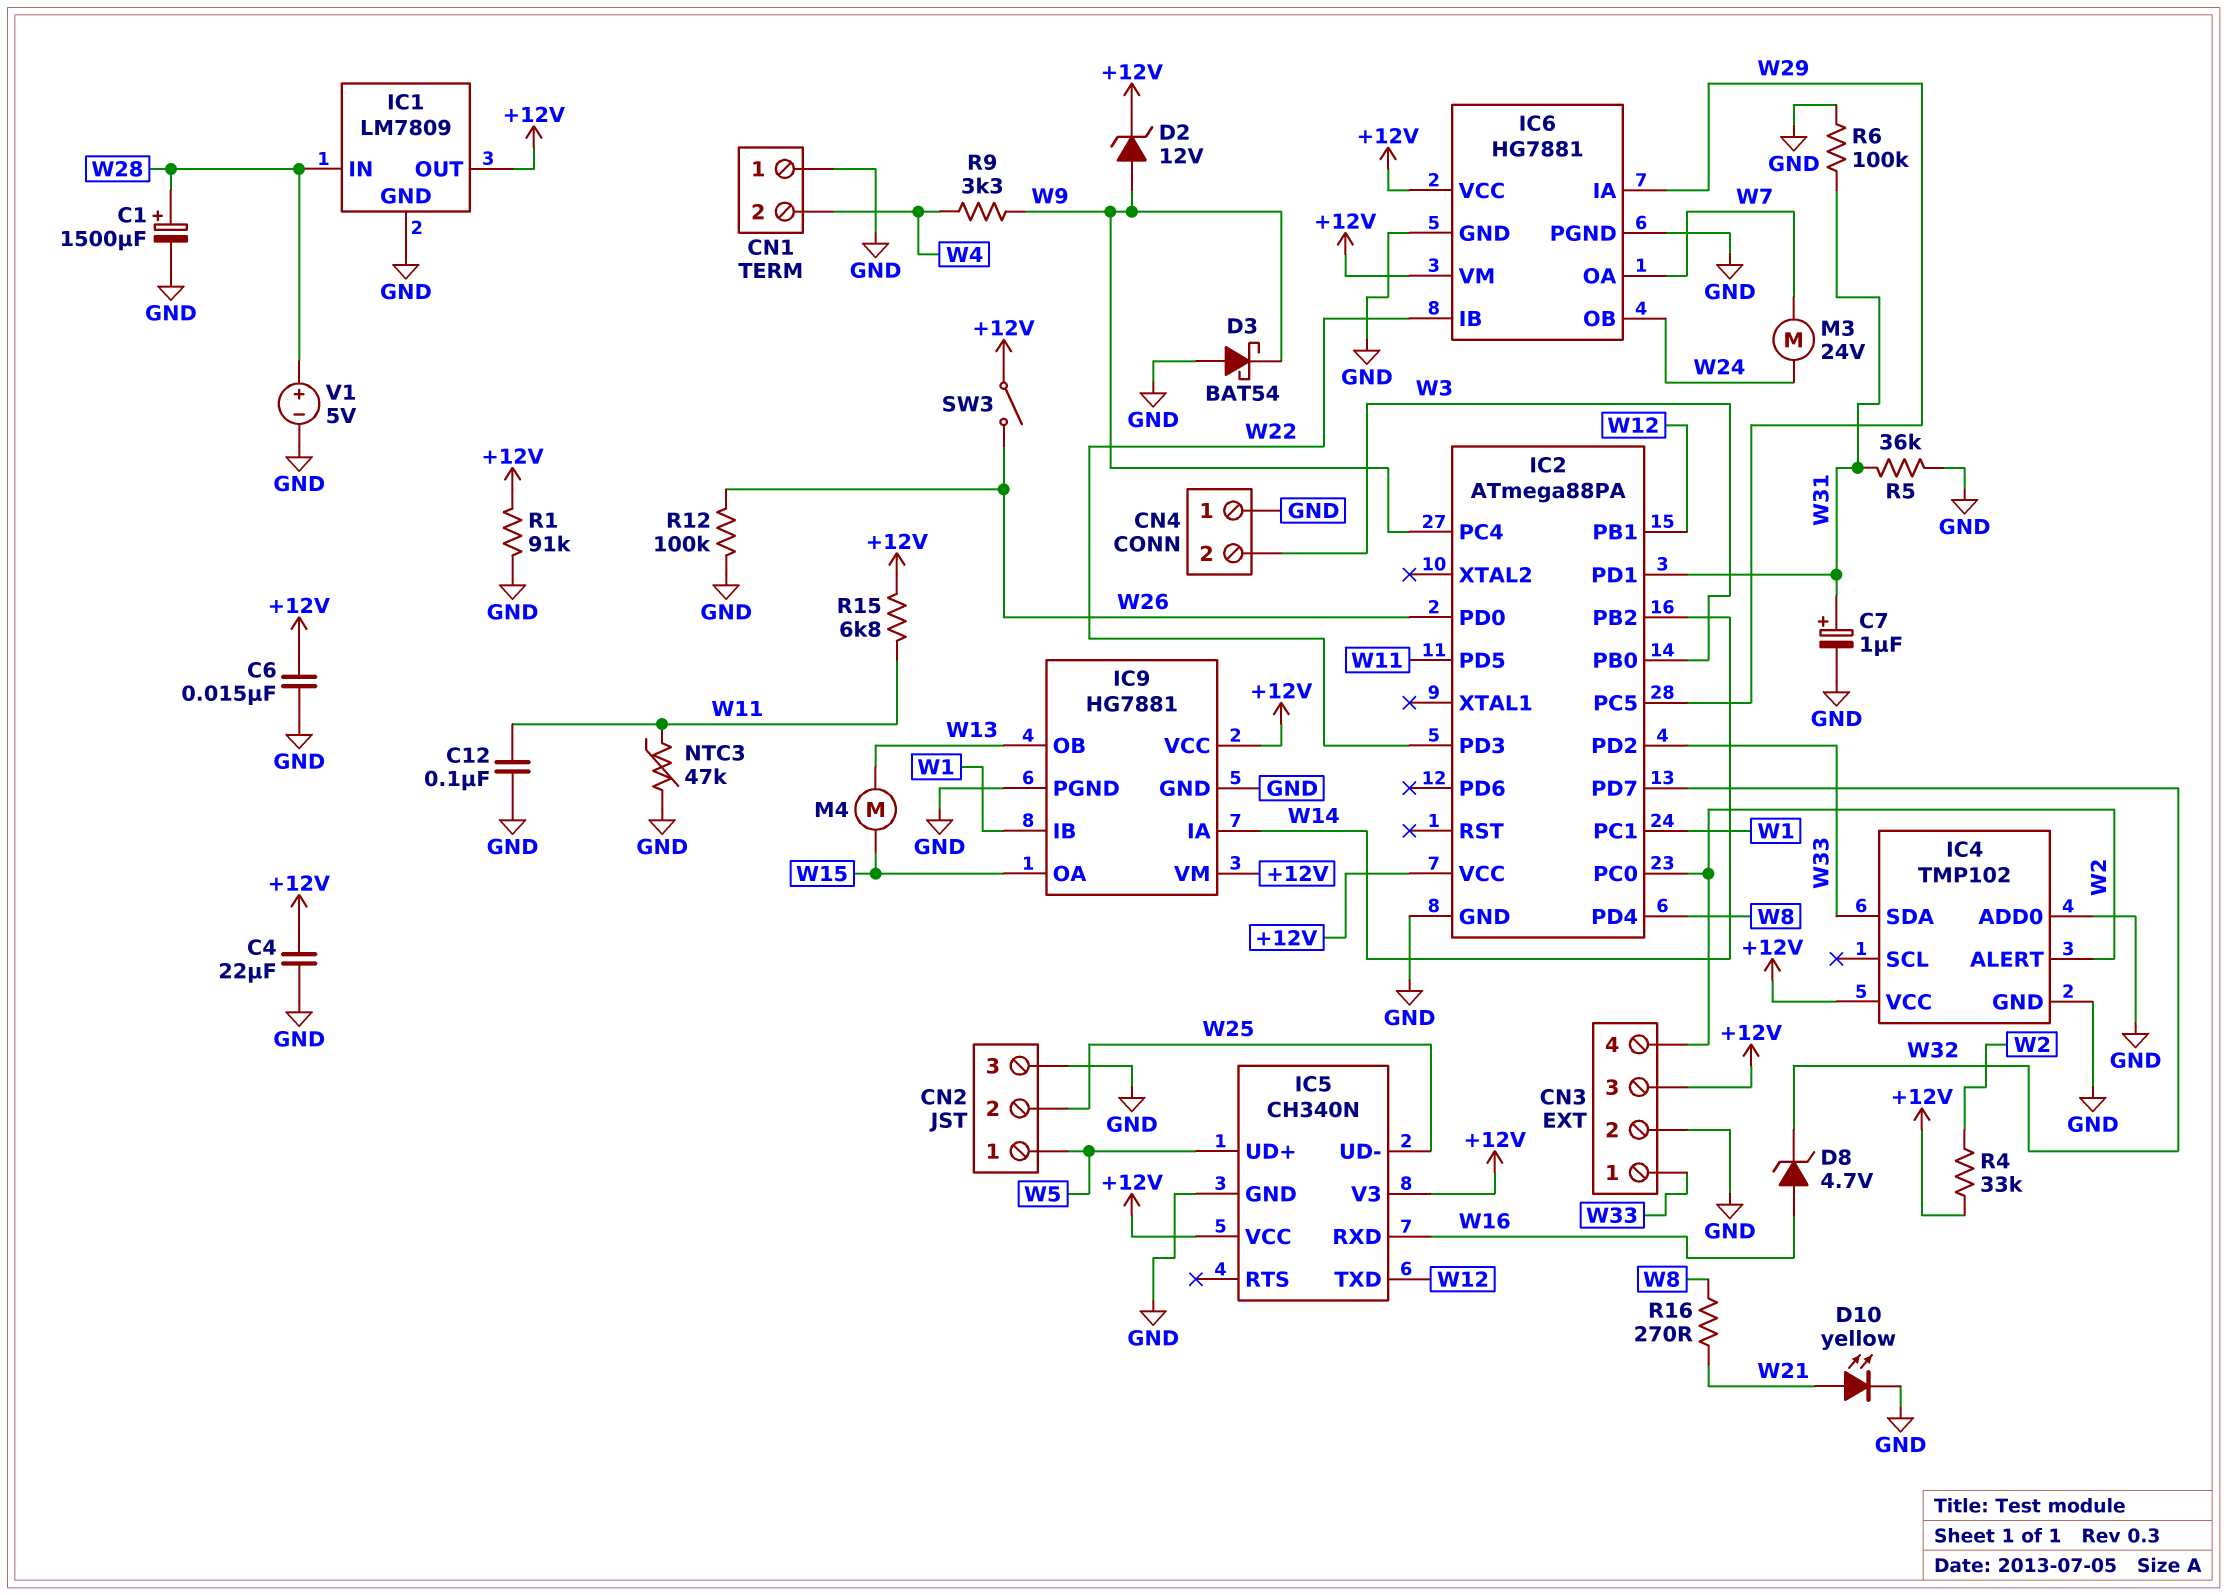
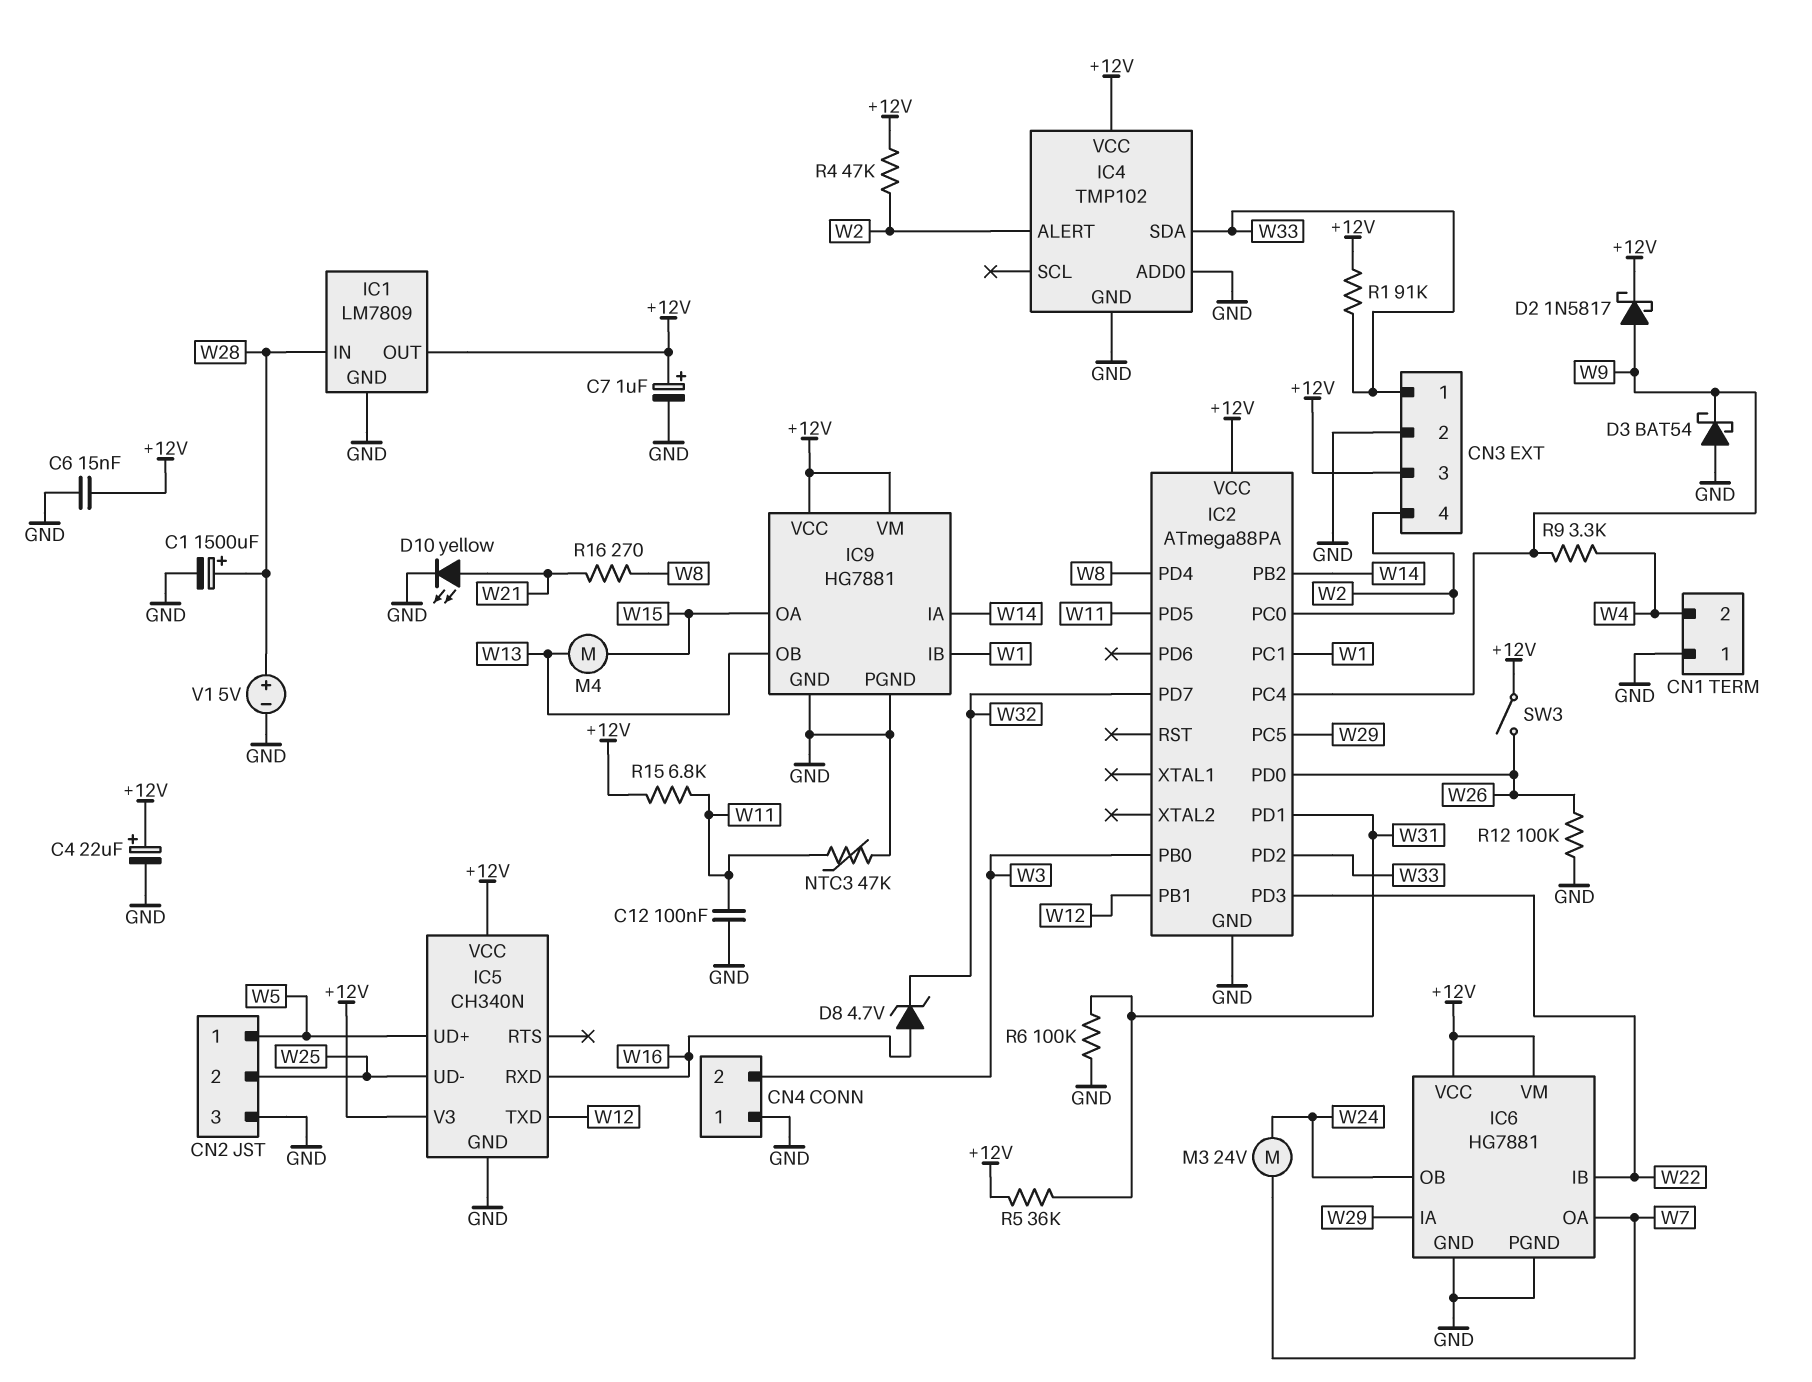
C4: 22uF (+12V, GND) -> 22uF (plus +12V, minus GND)
C7: 1uF (plus W31, minus GND) -> 1uF (plus +12V, minus GND)
D2: zener 12V (A W9, K +12V) -> schottky 1N5817 (A W9, K +12V)
R1: 91k (+12V, GND) -> 91k (+12V, W33)
R4: 33k (+12V, W2) -> 47k (+12V, W2)
R5: 36k (GND, W31) -> 36k (+12V, W31)

